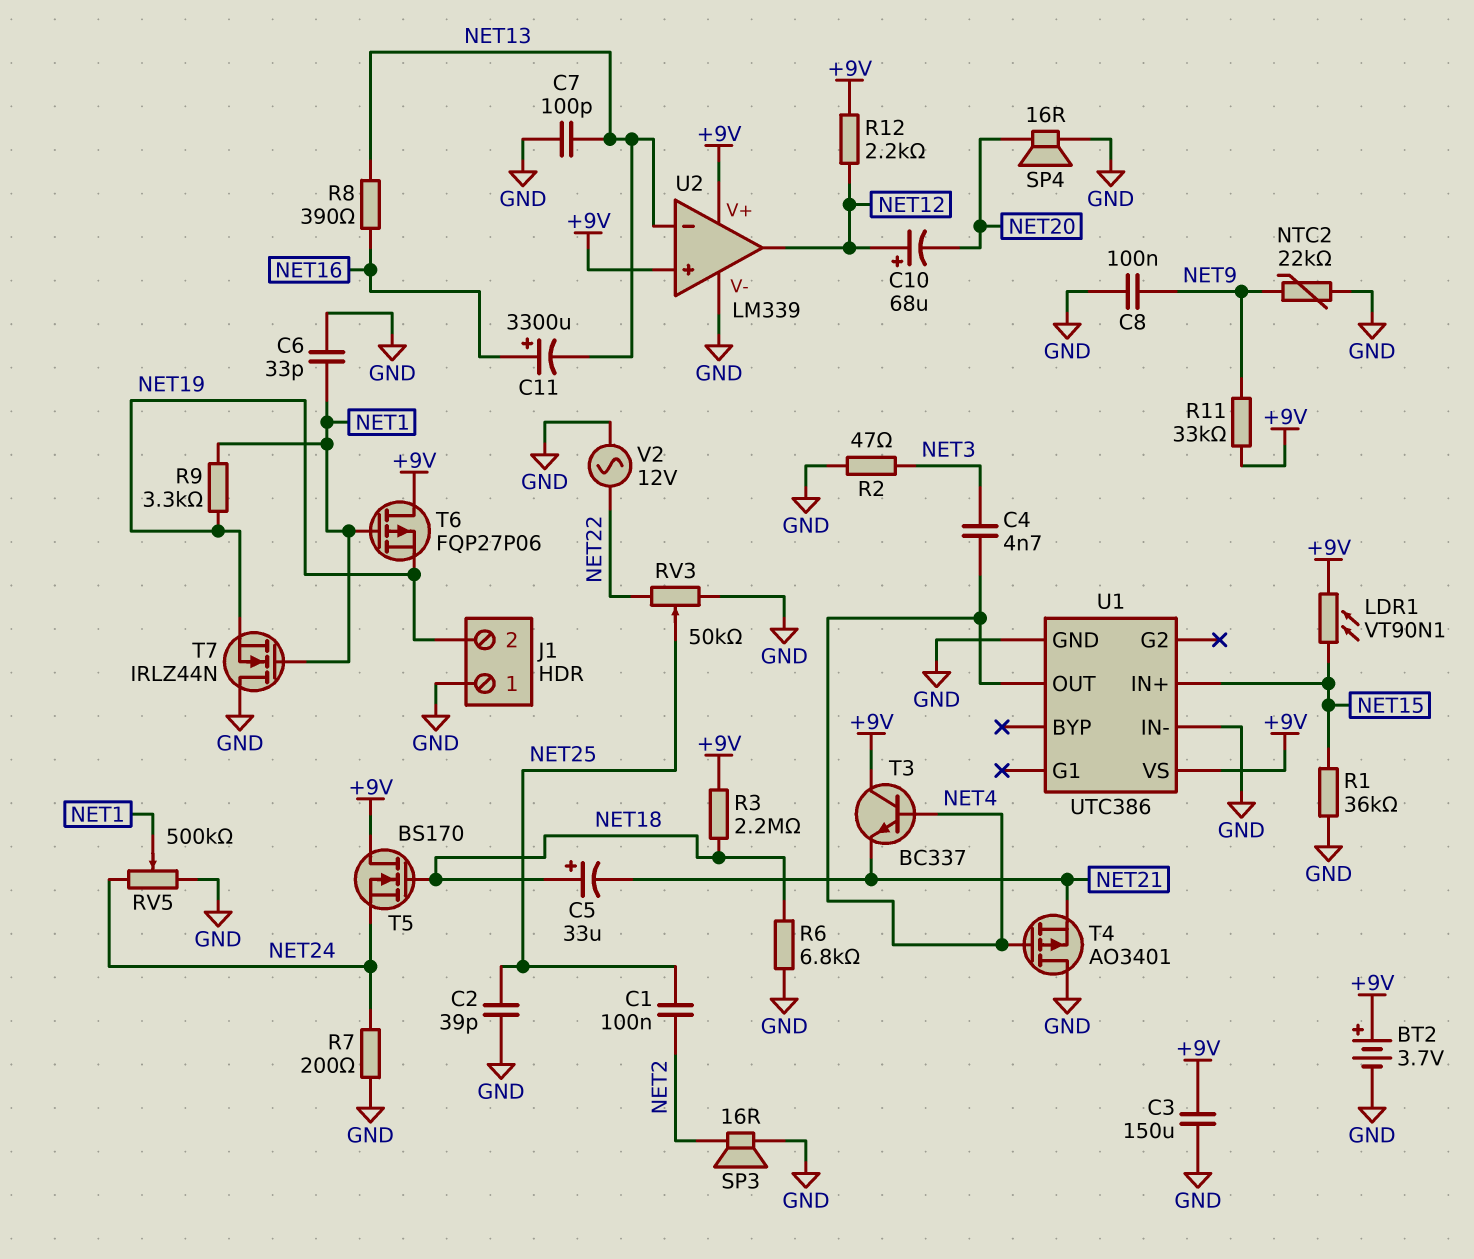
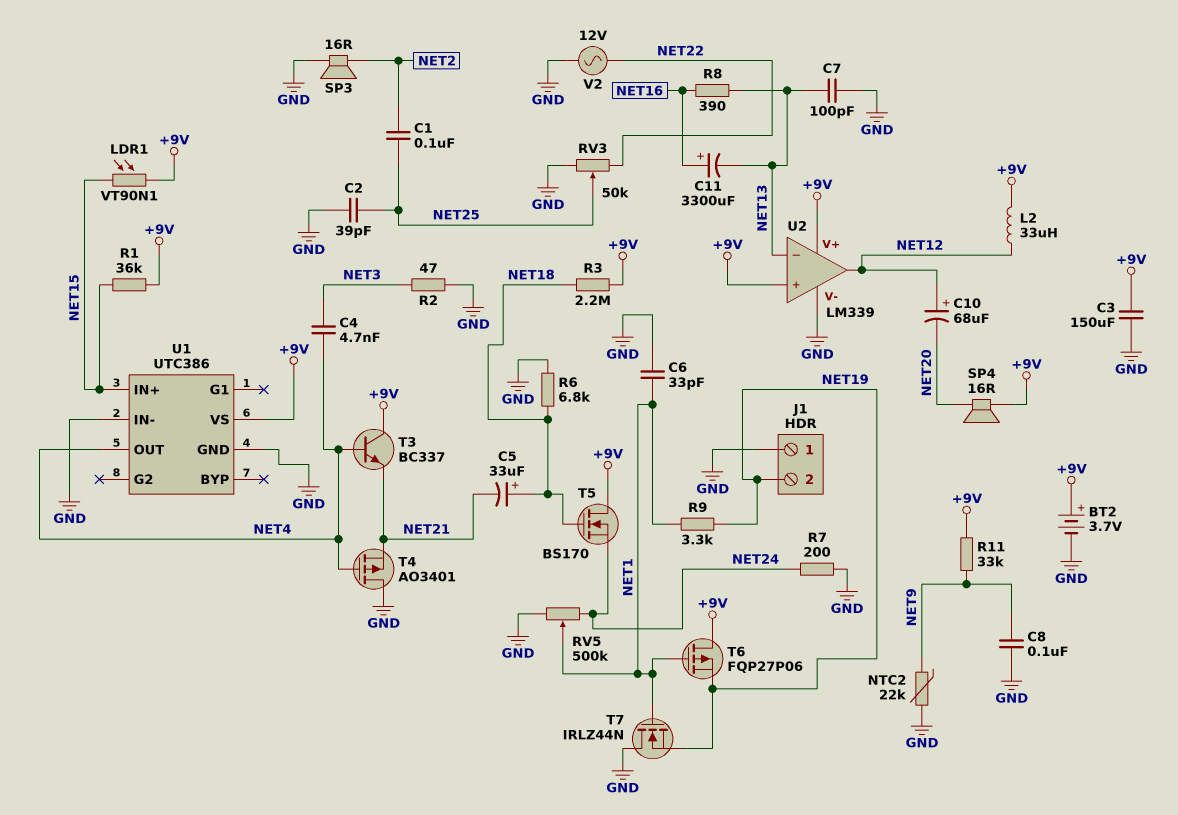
L2: none -> 33uH (+9V, NET12)
R1: 36k (GND, NET15) -> 36k (+9V, NET15)
R12: 2.2k (+9V, NET12) -> none
SP4: speaker 16R (GND, NET20) -> speaker 16R (+9V, NET20)

